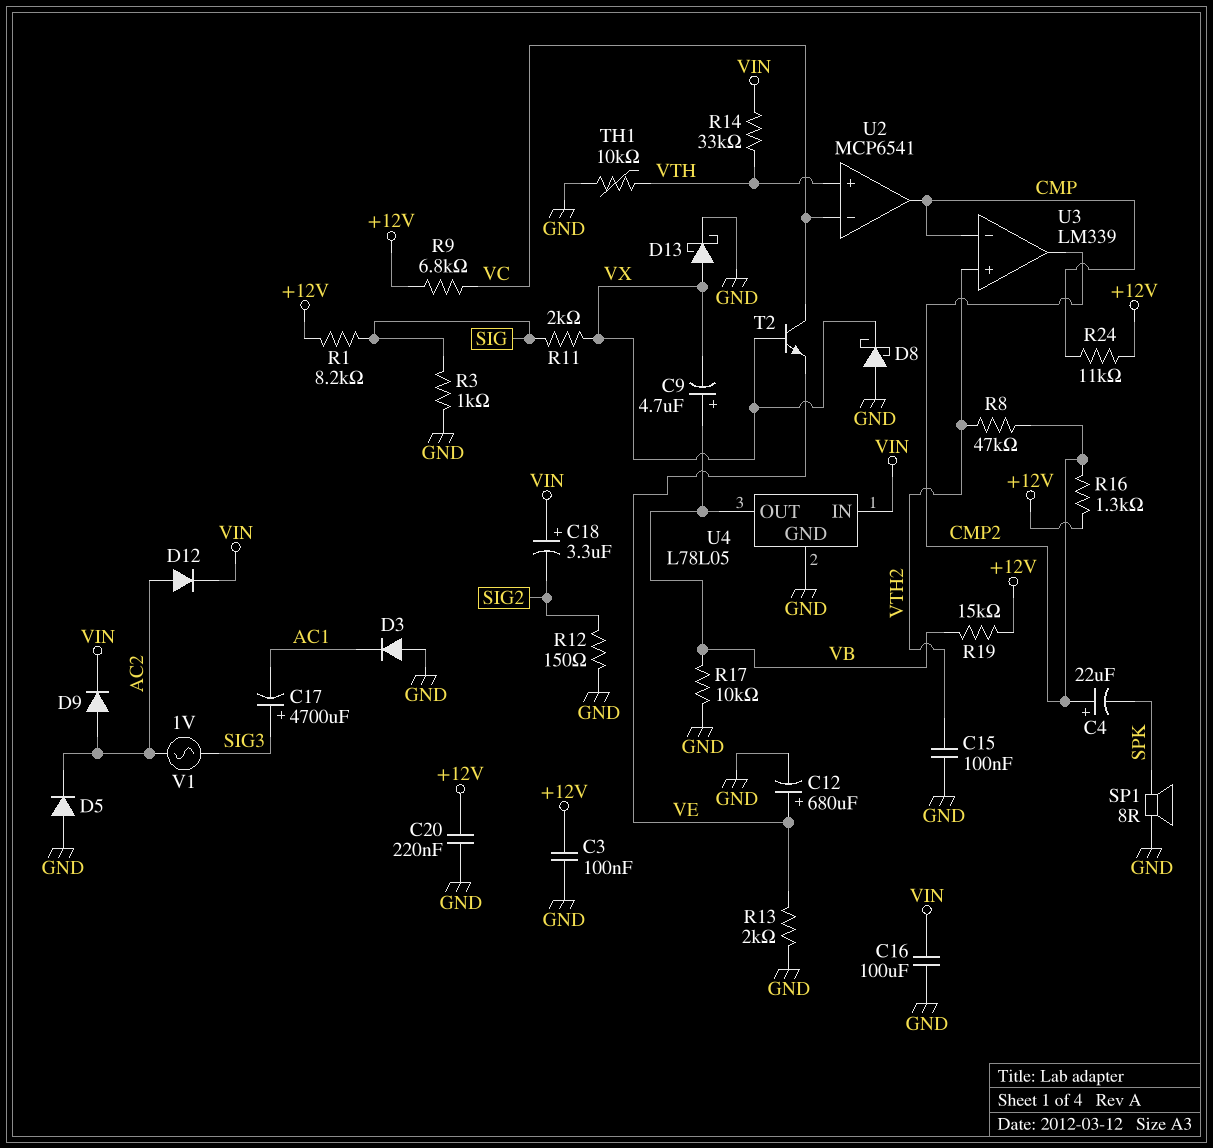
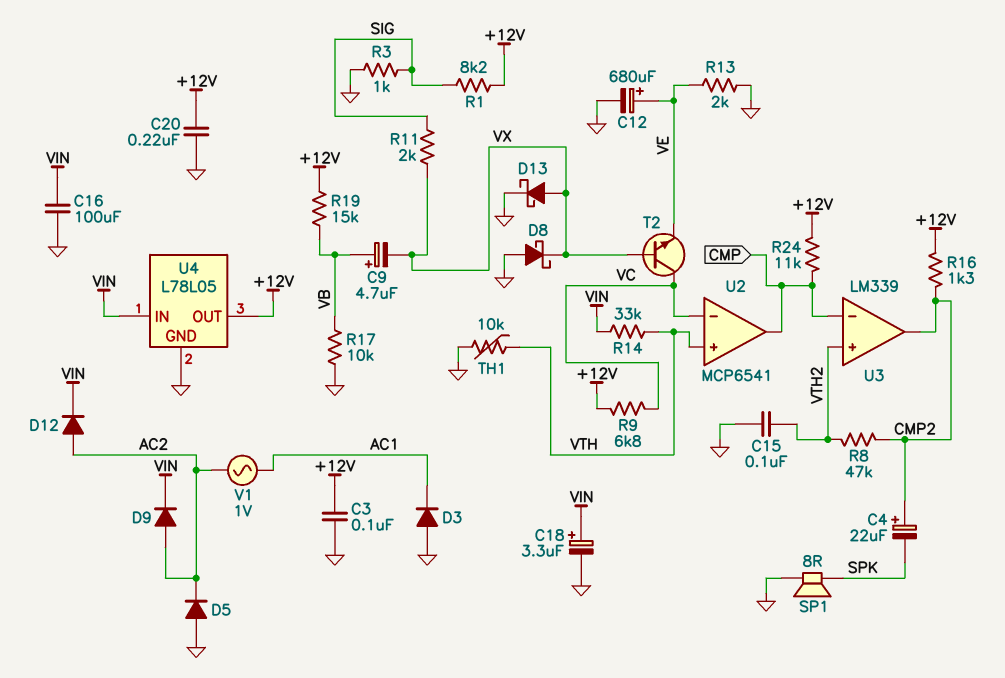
C17: 4700uF (plus SIG3, minus AC1) -> none
C18: 3.3uF (plus VIN, minus SIG2) -> 3.3uF (plus VIN, minus GND)
R12: 150 (GND, SIG2) -> none
U4 pin OUT: VB -> +12V
V1: AC 1V (AC2, SIG3) -> AC 1V (AC1, AC2)

